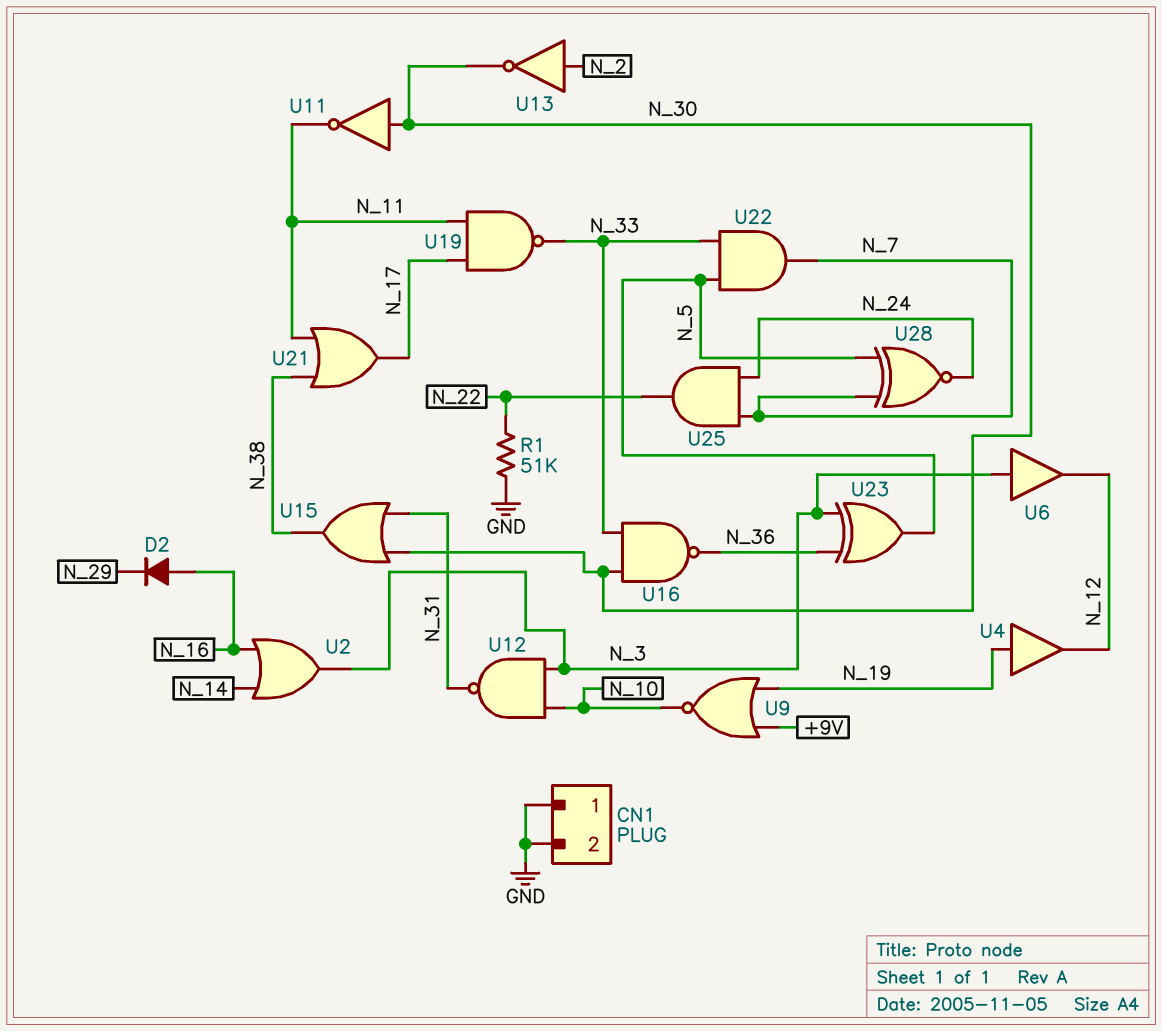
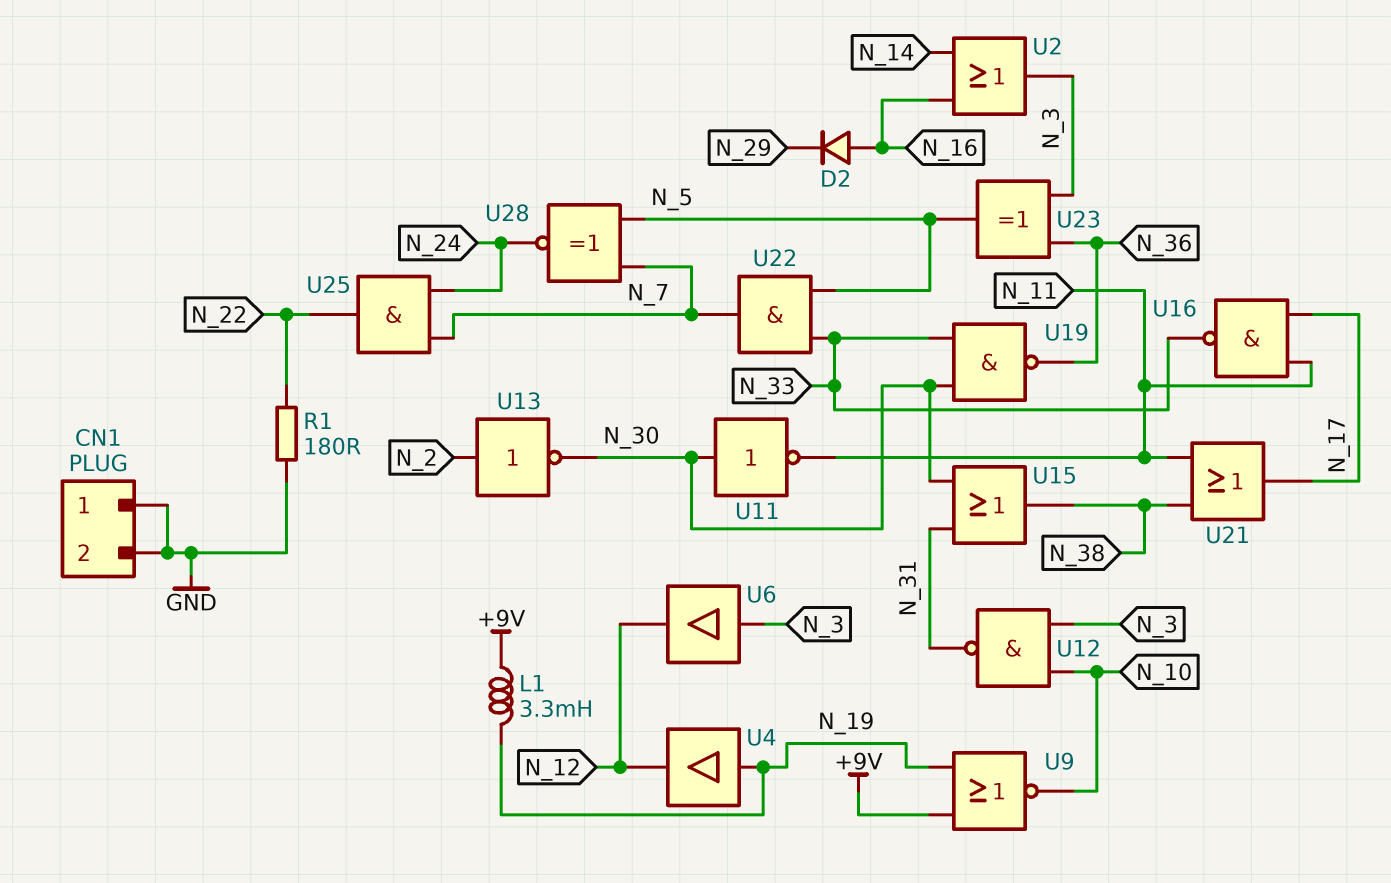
L1: none -> 3.3mH (+9V, N_19)
R1: 51k (GND, N_22) -> 180 (GND, N_22)
U16: NAND (in N_30, in N_33, out N_36) -> NAND (in N_11, in N_17, out N_33)
U19: NAND (in N_11, in N_17, out N_33) -> NAND (in N_30, in N_33, out N_36)

